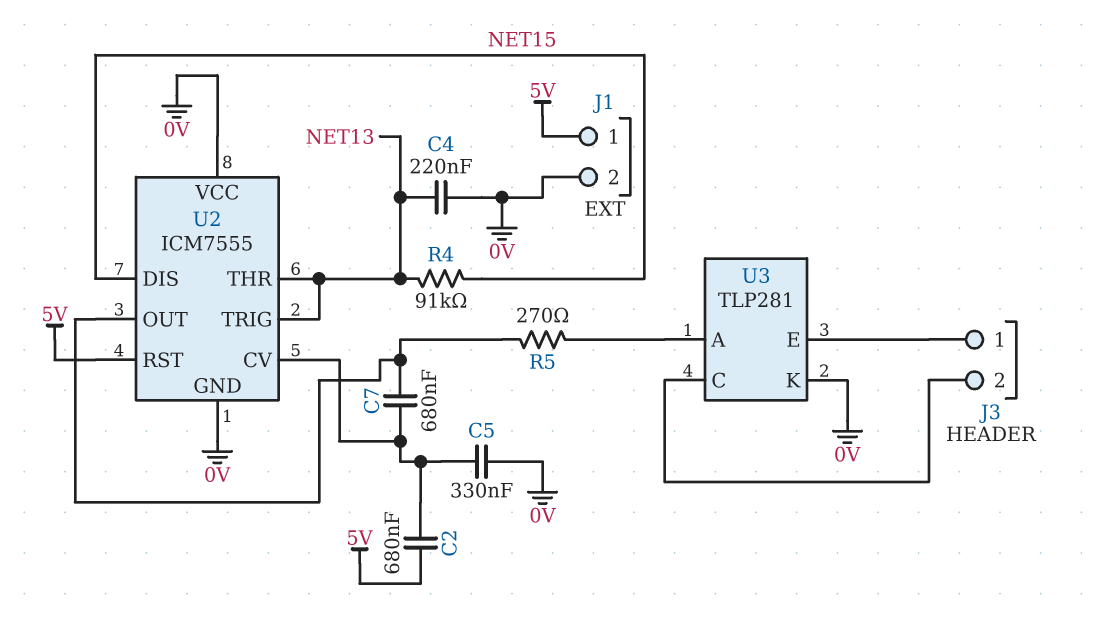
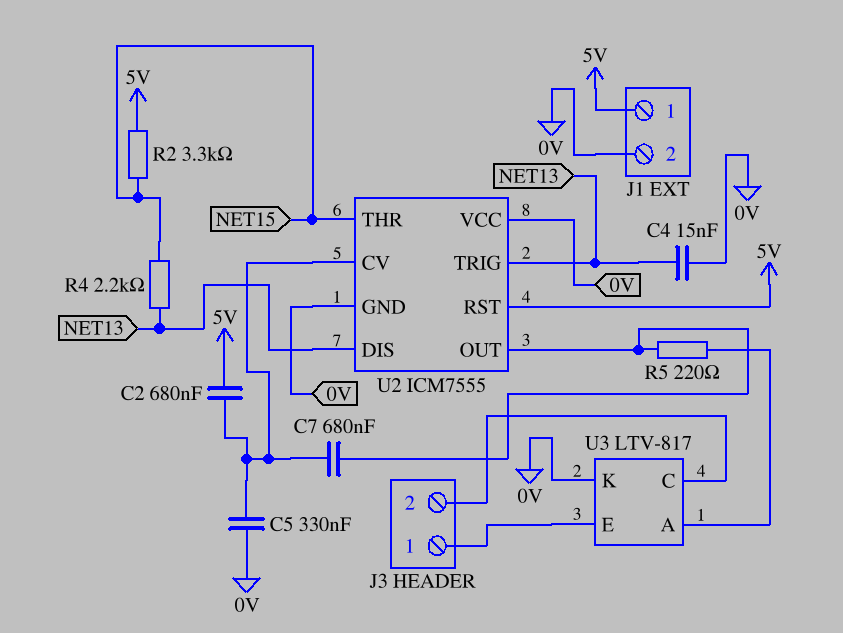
C4: 220nF (0V, NET13) -> 15nF (0V, NET13)
R2: none -> 3.3k (5V, NET15)
R4: 91k (NET13, NET15) -> 2.2k (NET13, NET15)
R5: 270 (U2/OUT, U3/A) -> 220 (U2/OUT, U3/A)
U2 pin DIS: NET15 -> NET13
U2 pin THR: NET13 -> NET15
U3: TLP281 -> LTV-817

